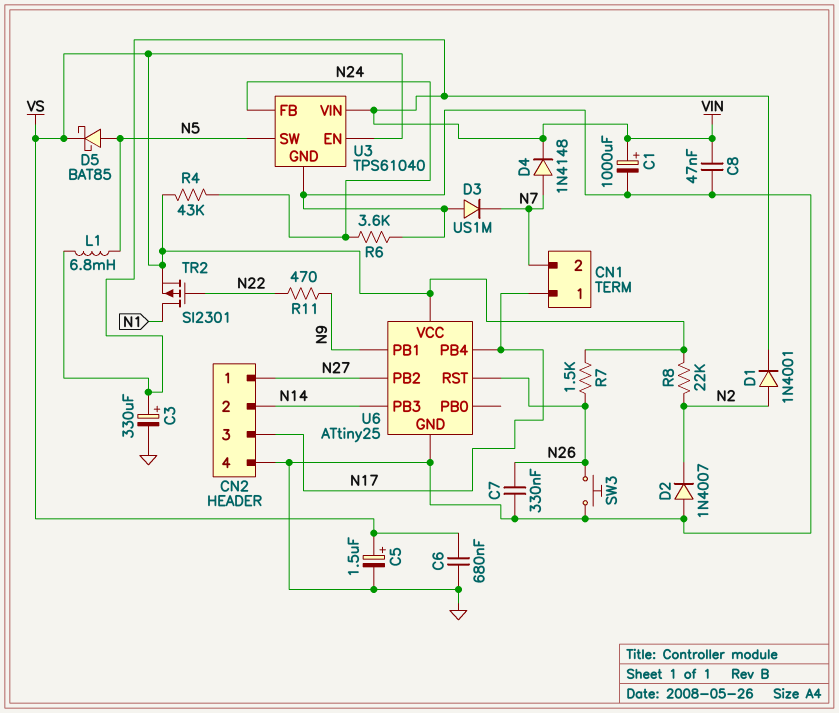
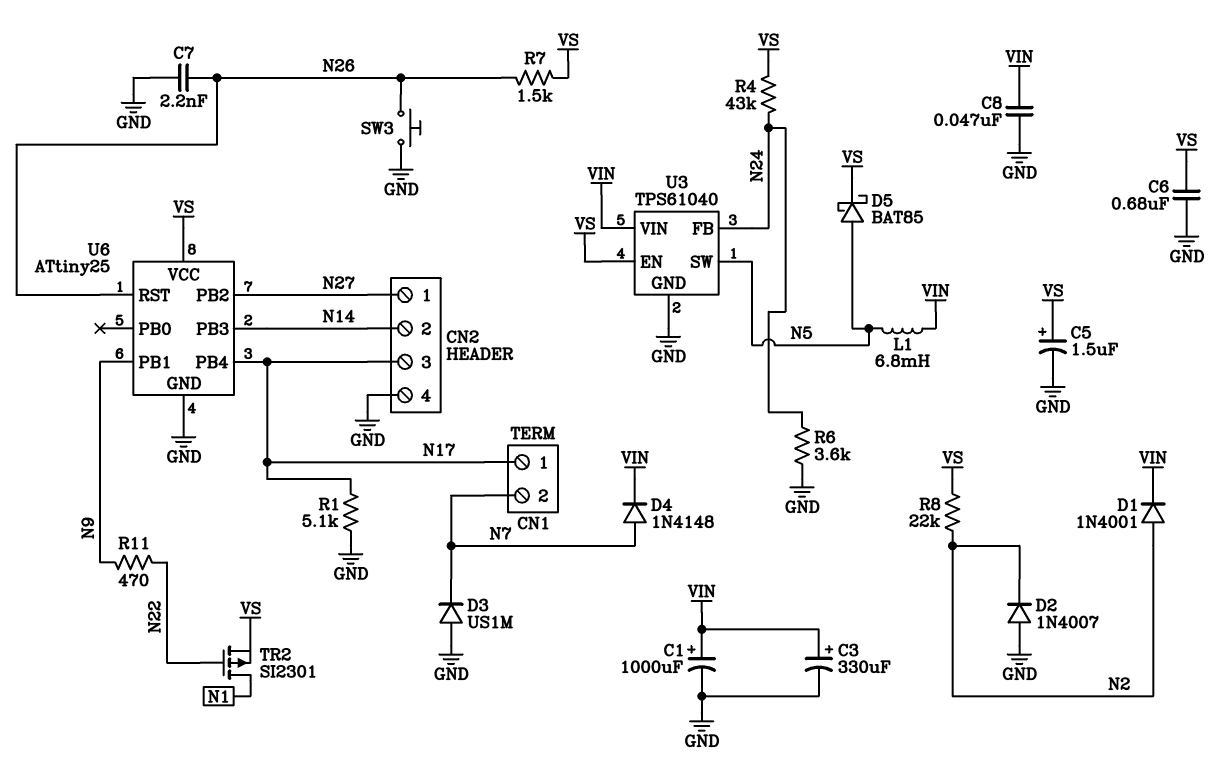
C7: 330nF (GND, N26) -> 2.2nF (GND, N26)
R1: none -> 5.1k (GND, N17)

